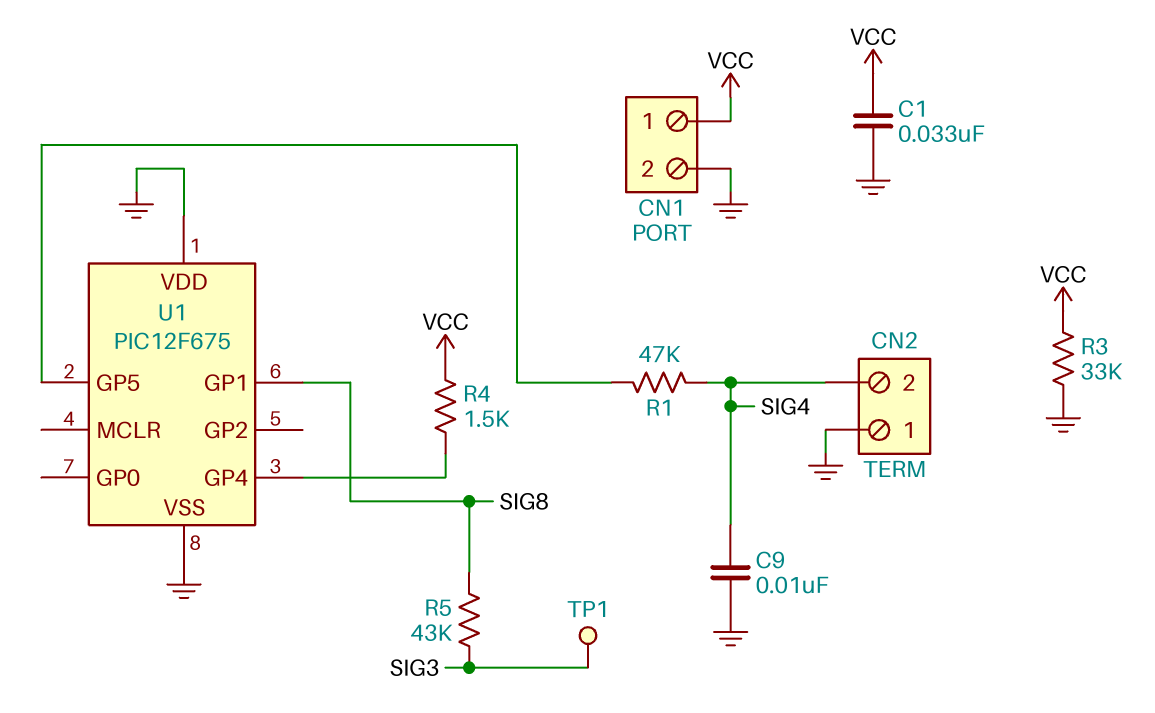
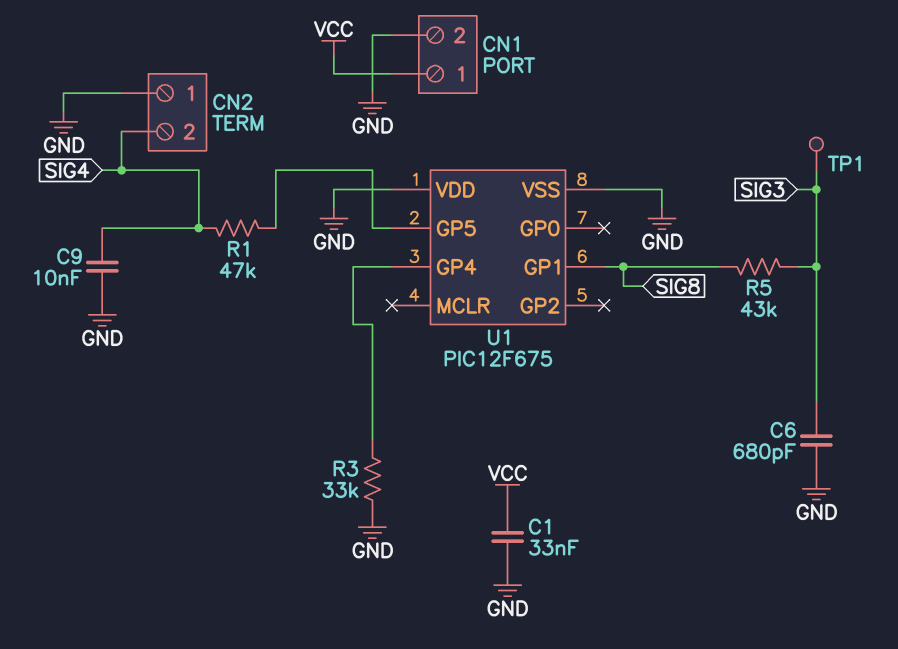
C6: none -> 680pF (GND, SIG3)
R3: 33k (GND, VCC) -> 33k (GND, U1/GP4)
R4: 1.5k (U1/GP4, VCC) -> none

